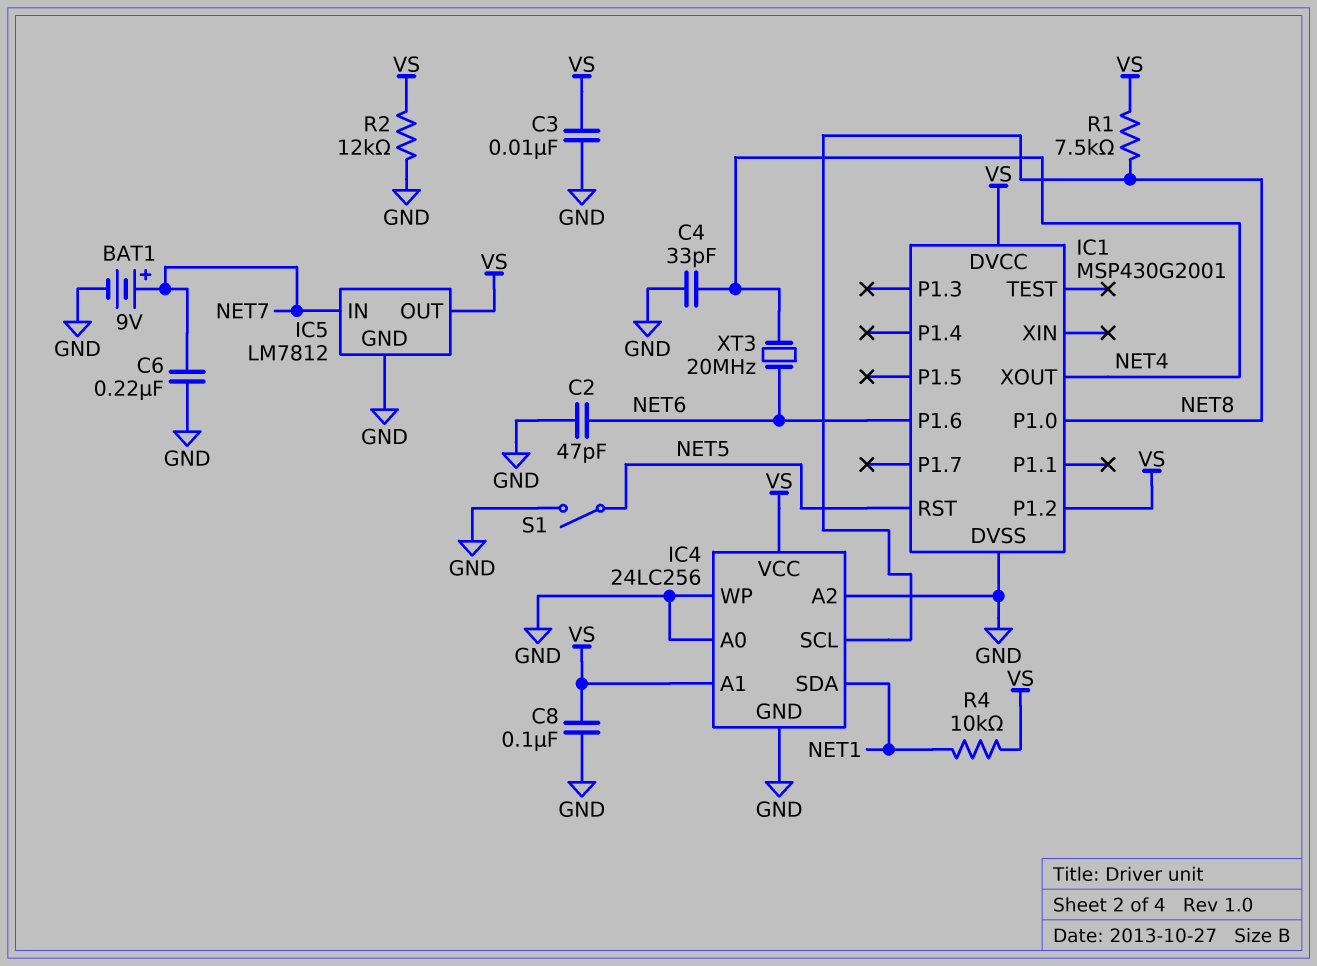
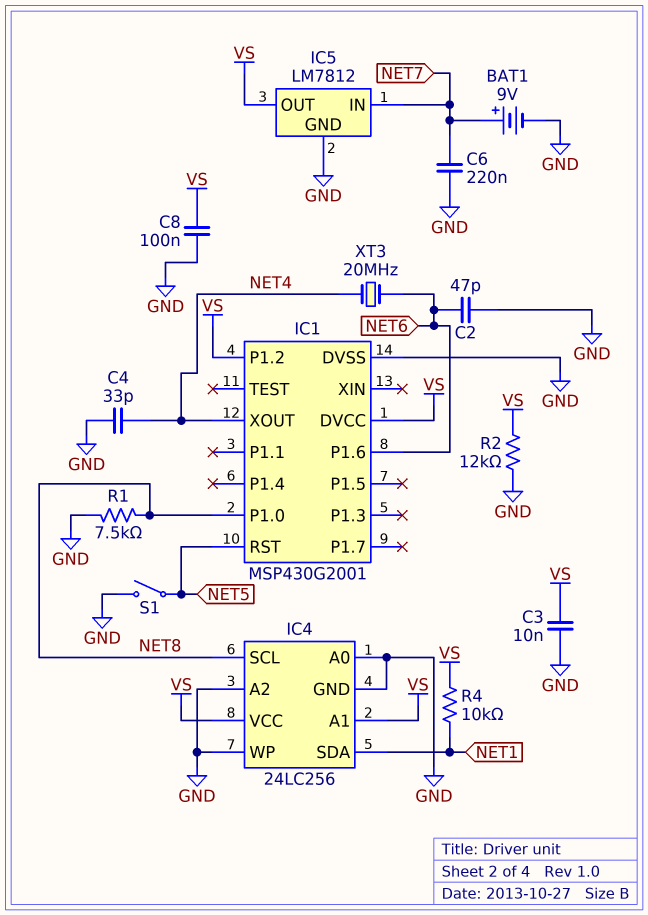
R1: 7.5k (NET8, VS) -> 7.5k (GND, NET8)

